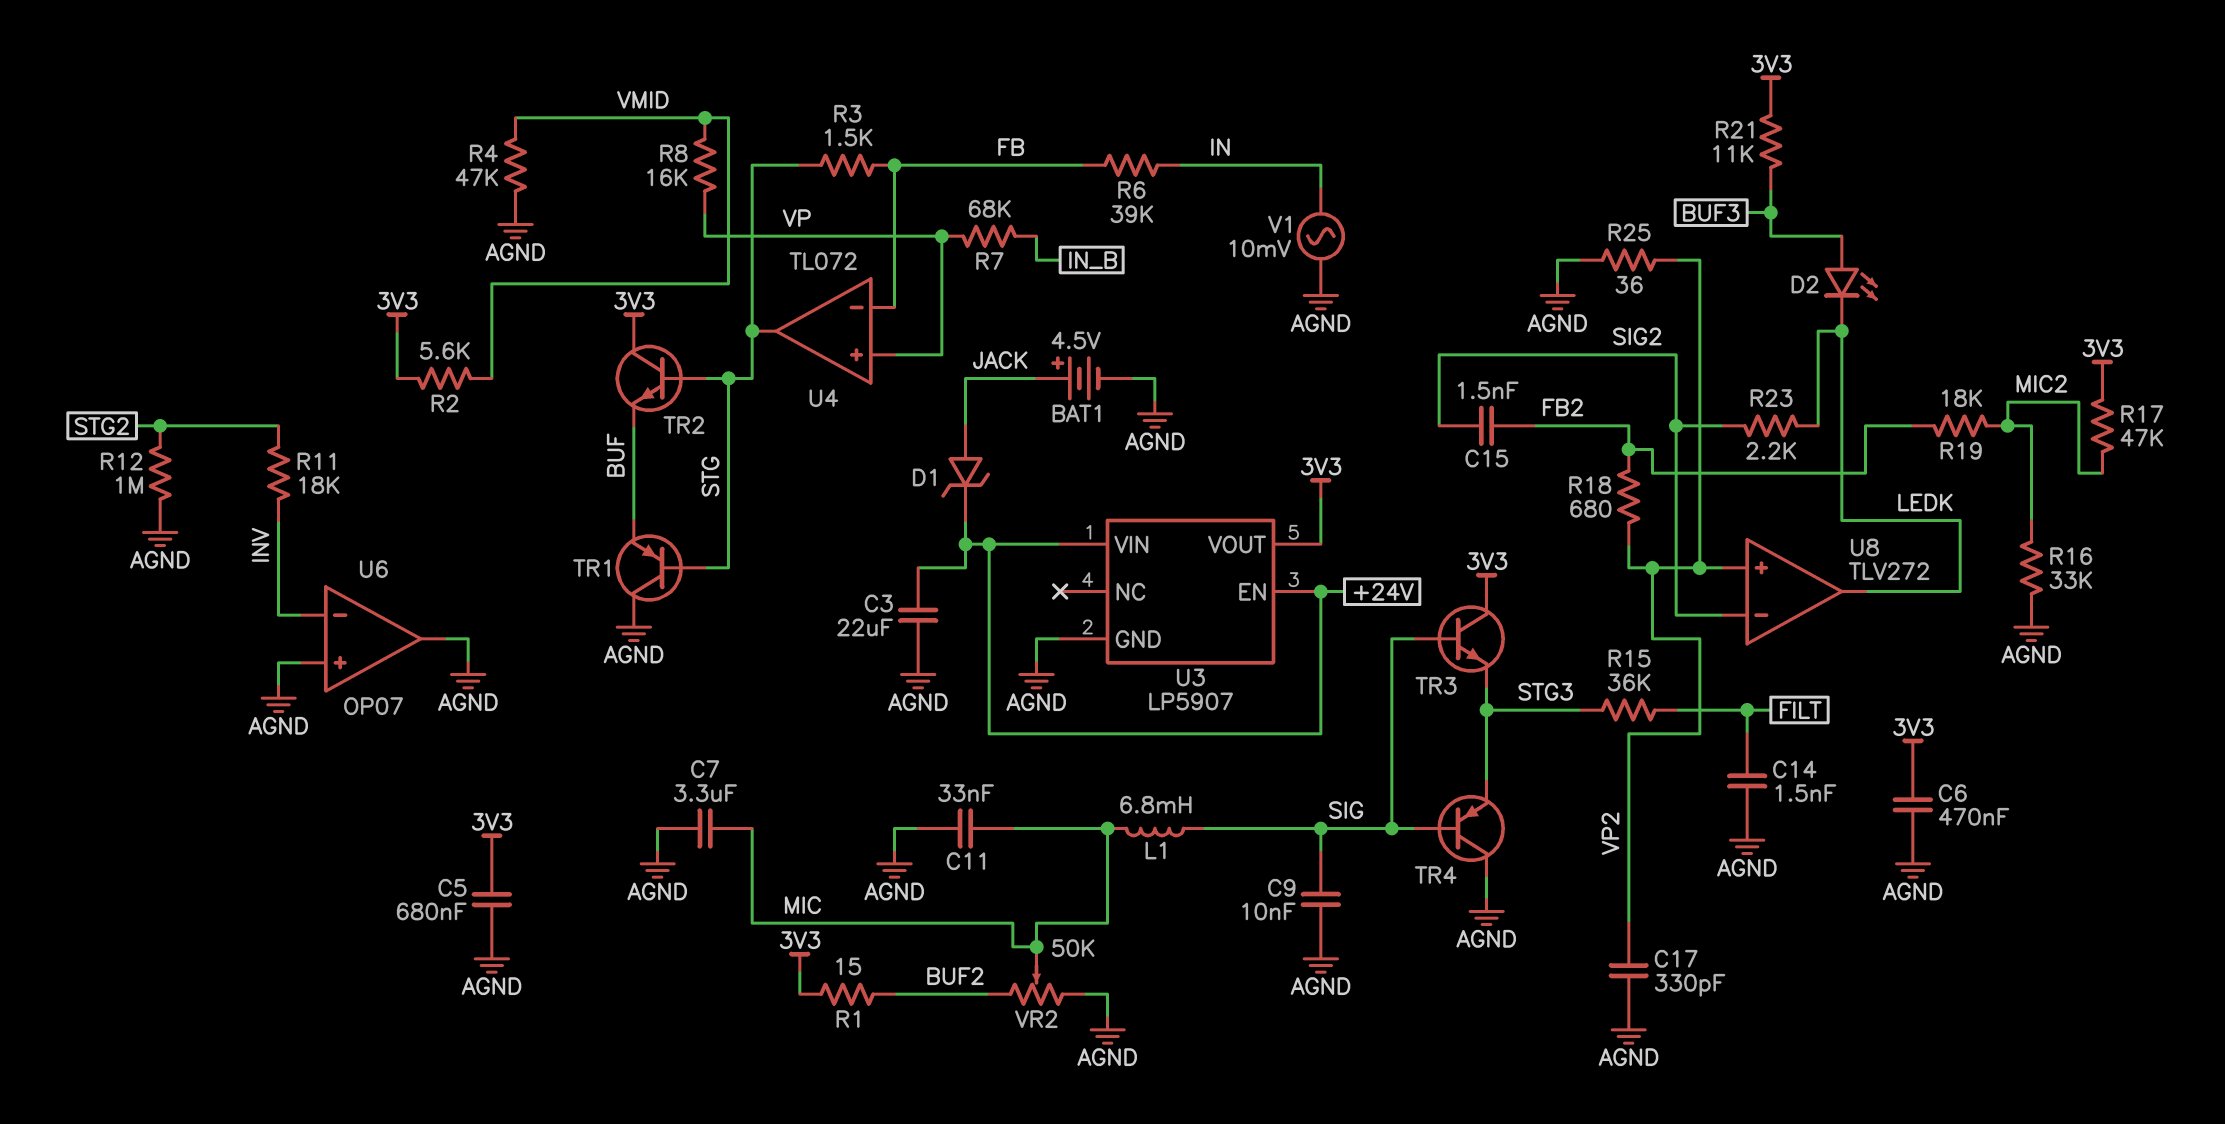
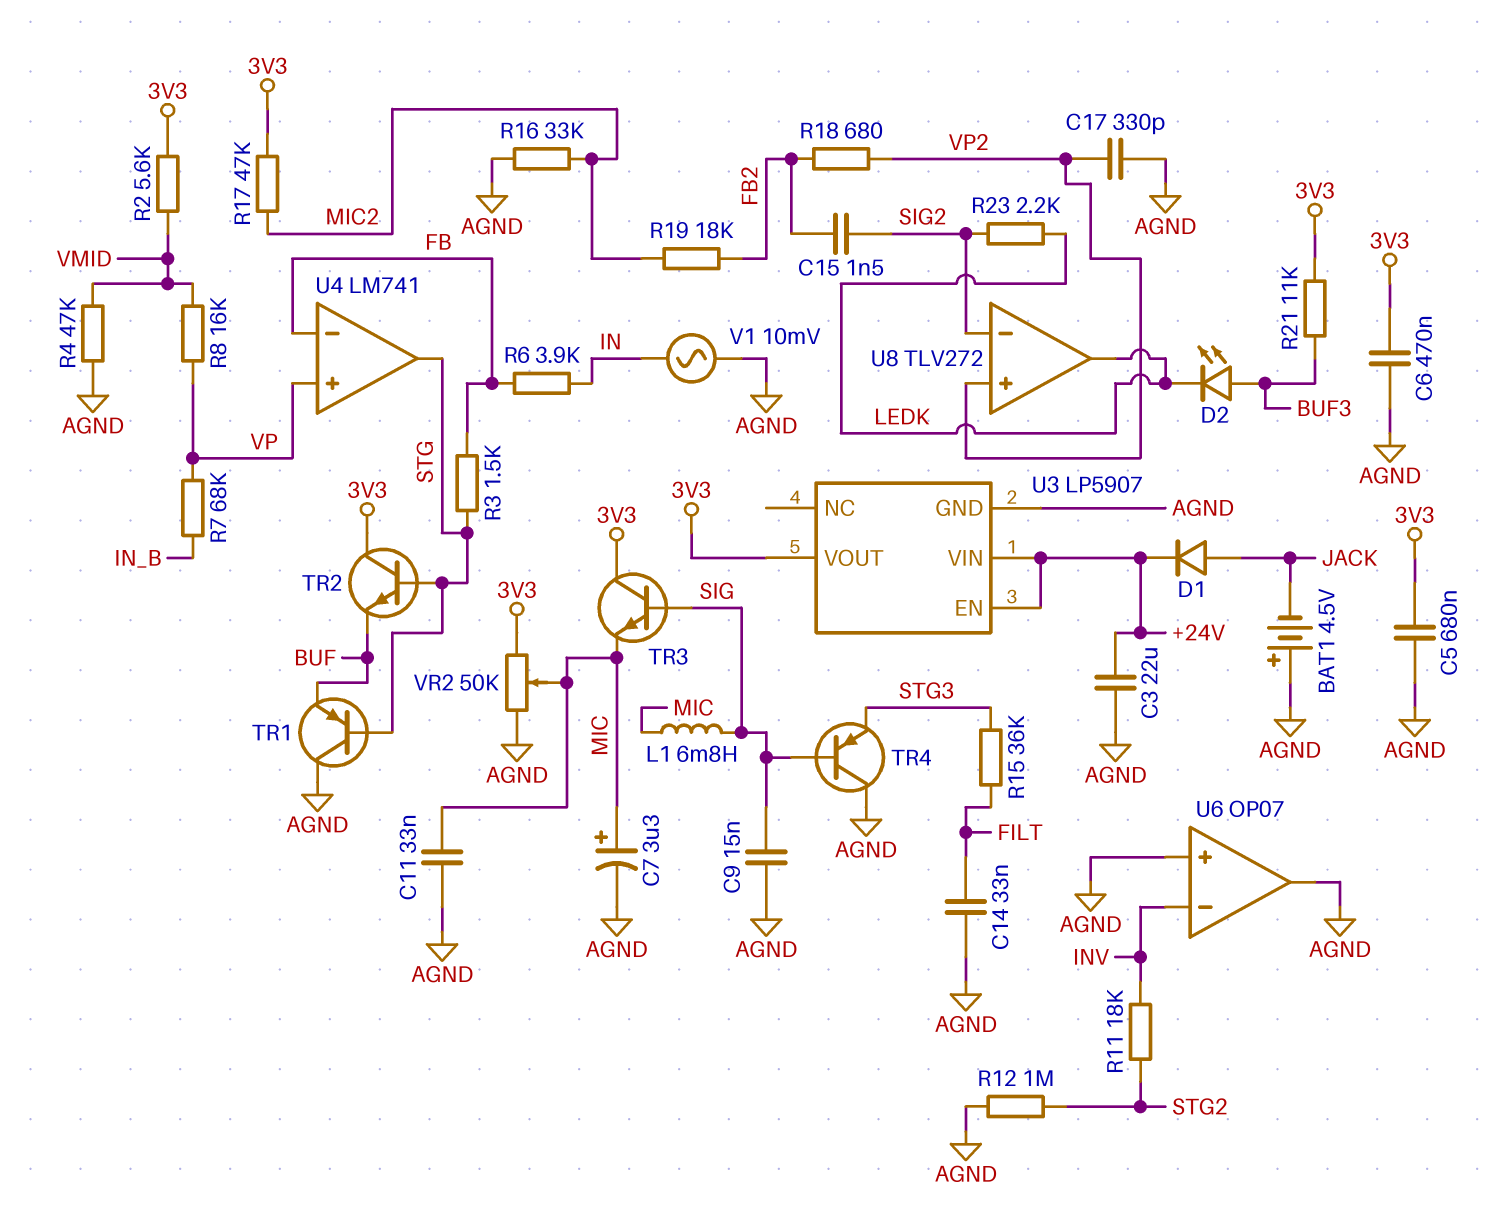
BAT1: 4.5V (plus JACK, minus AGND) -> 4.5V (plus AGND, minus JACK)
C7: 3.3uF (AGND, MIC) -> 3.3uF (plus MIC, minus AGND)
C9: 10nF (AGND, SIG) -> 15nF (AGND, SIG)
C14: 1.5nF (AGND, FILT) -> 33nF (AGND, FILT)
D1: zener (A JACK, K +24V) -> diode (A JACK, K +24V)
R1: 15 (3V3, BUF2) -> none
R6: 39k (FB, IN) -> 3.9k (FB, IN)
R25: 36 (AGND, VP2) -> none
TR3: NPN (B SIG, C 3V3, E STG3) -> NPN (B SIG, C 3V3, E MIC)
U4: TL072 -> LM741
VR2: 50k (AGND, BUF2, wiper MIC) -> 50k (3V3, AGND, wiper MIC)

